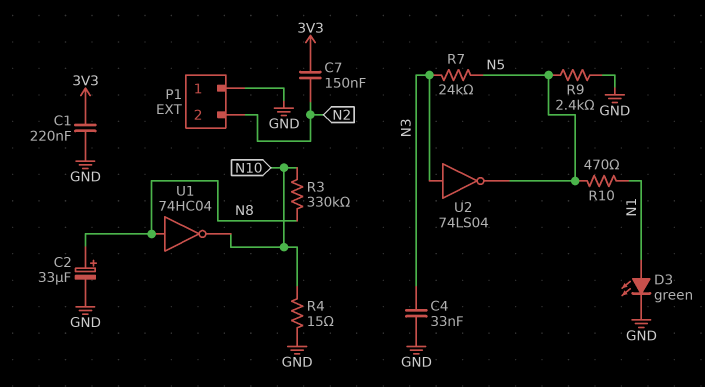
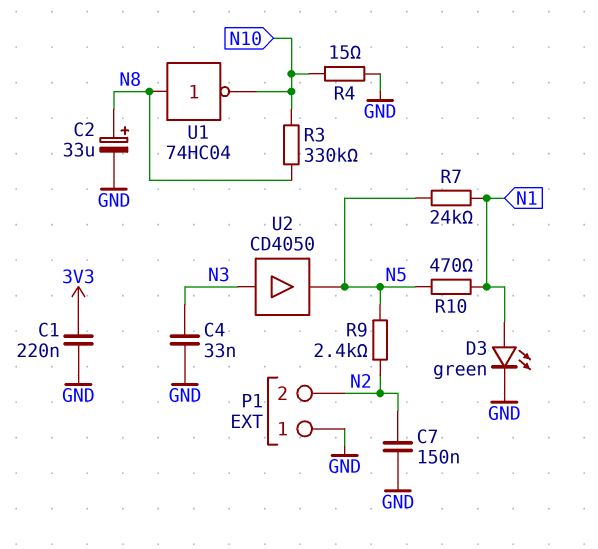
C7: 150nF (3V3, N2) -> 150nF (GND, N2)
R7: 24k (N3, N5) -> 24k (N1, N5)
R9: 2.4k (GND, N5) -> 2.4k (N2, N5)
U2: NOT 74LS04 (in N3, out N5) -> buffer CD4050 (in N3, out N5)

